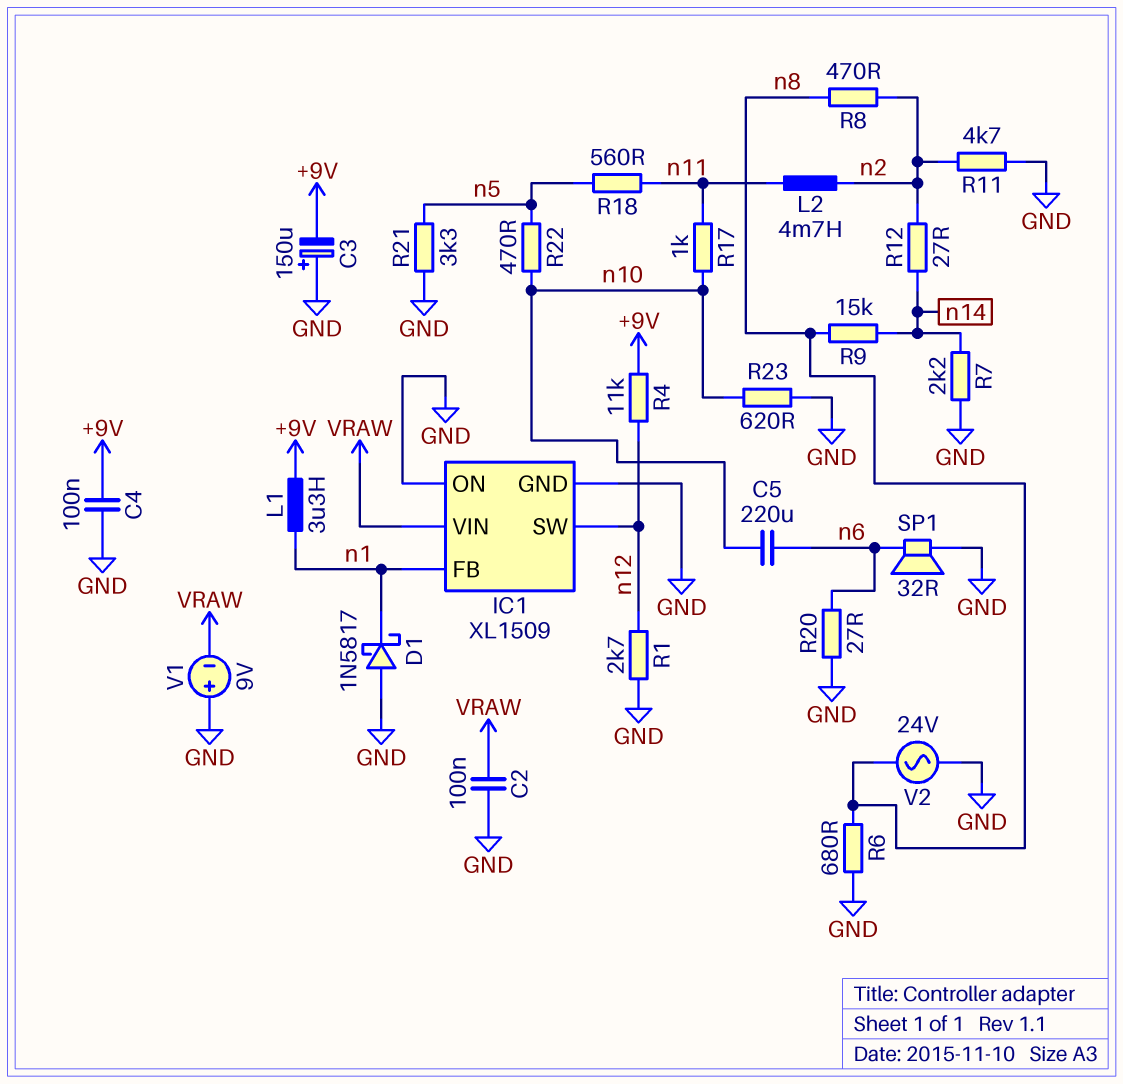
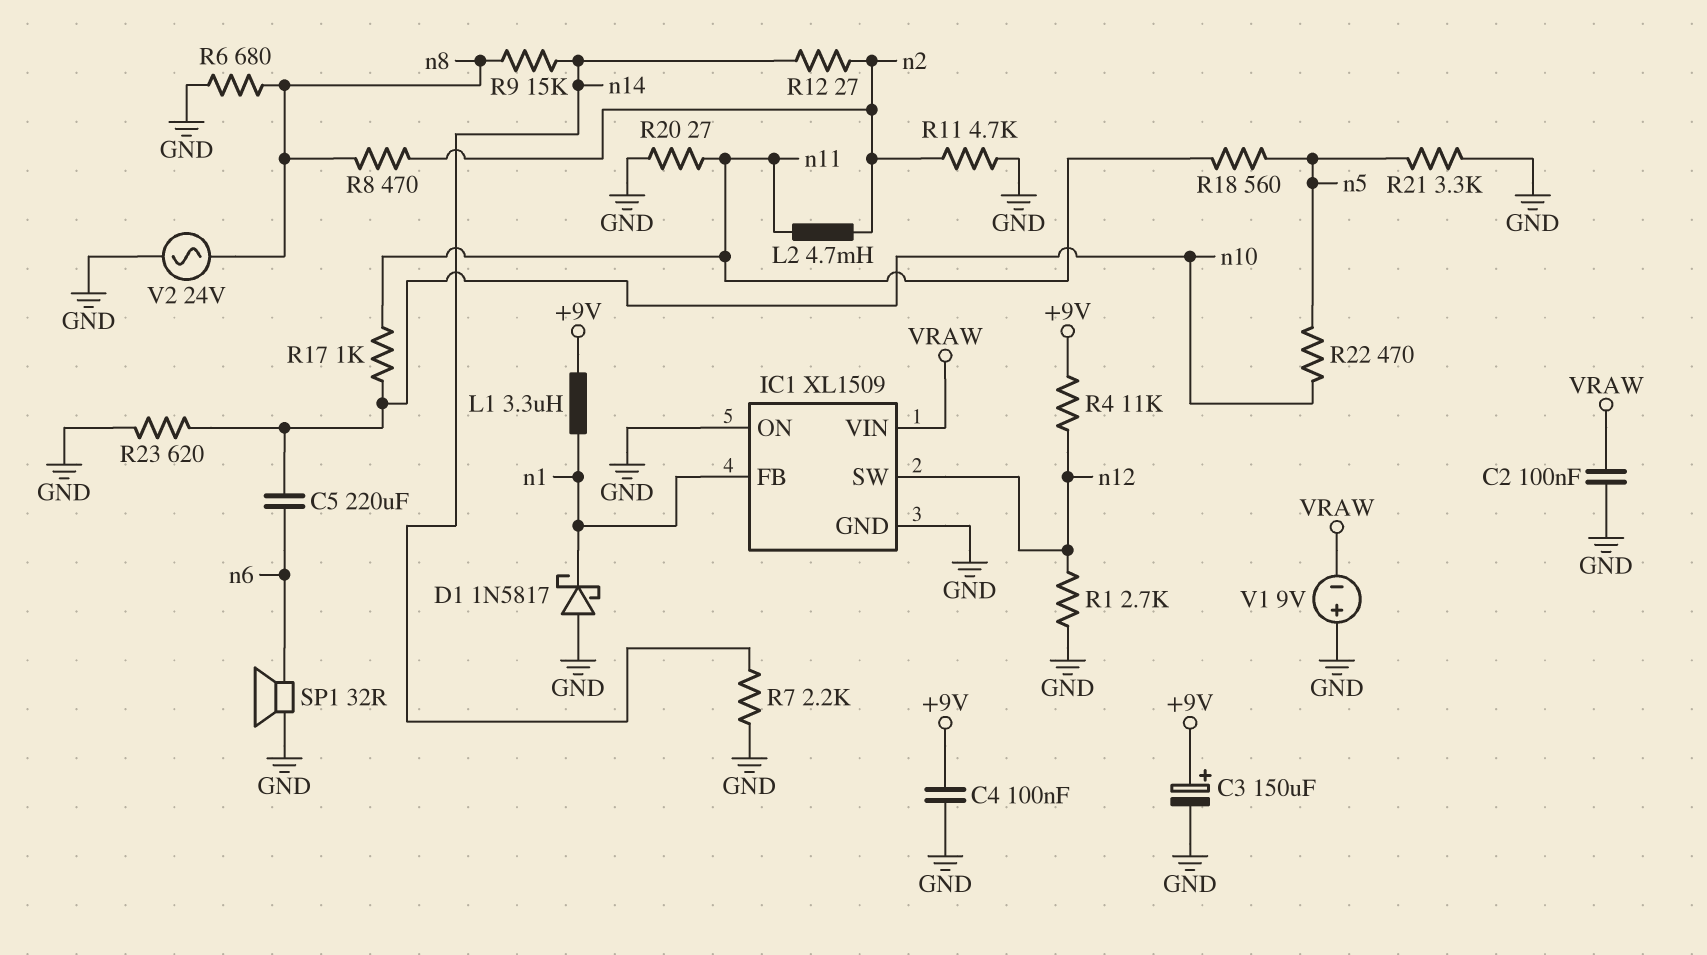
C3: 150uF (plus GND, minus +9V) -> 150uF (plus +9V, minus GND)
R20: 27 (GND, n6) -> 27 (GND, n11)

